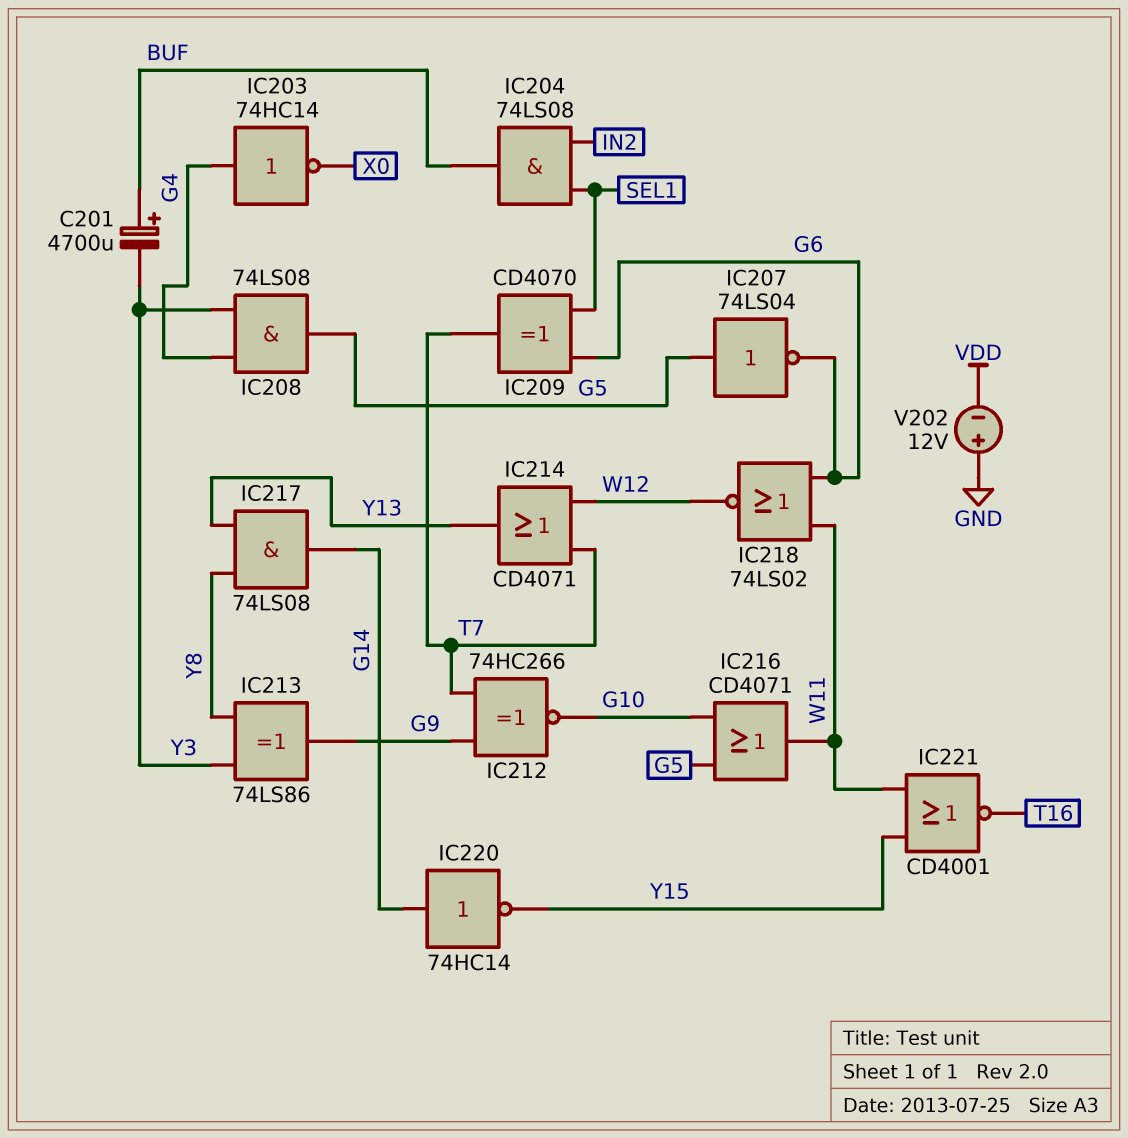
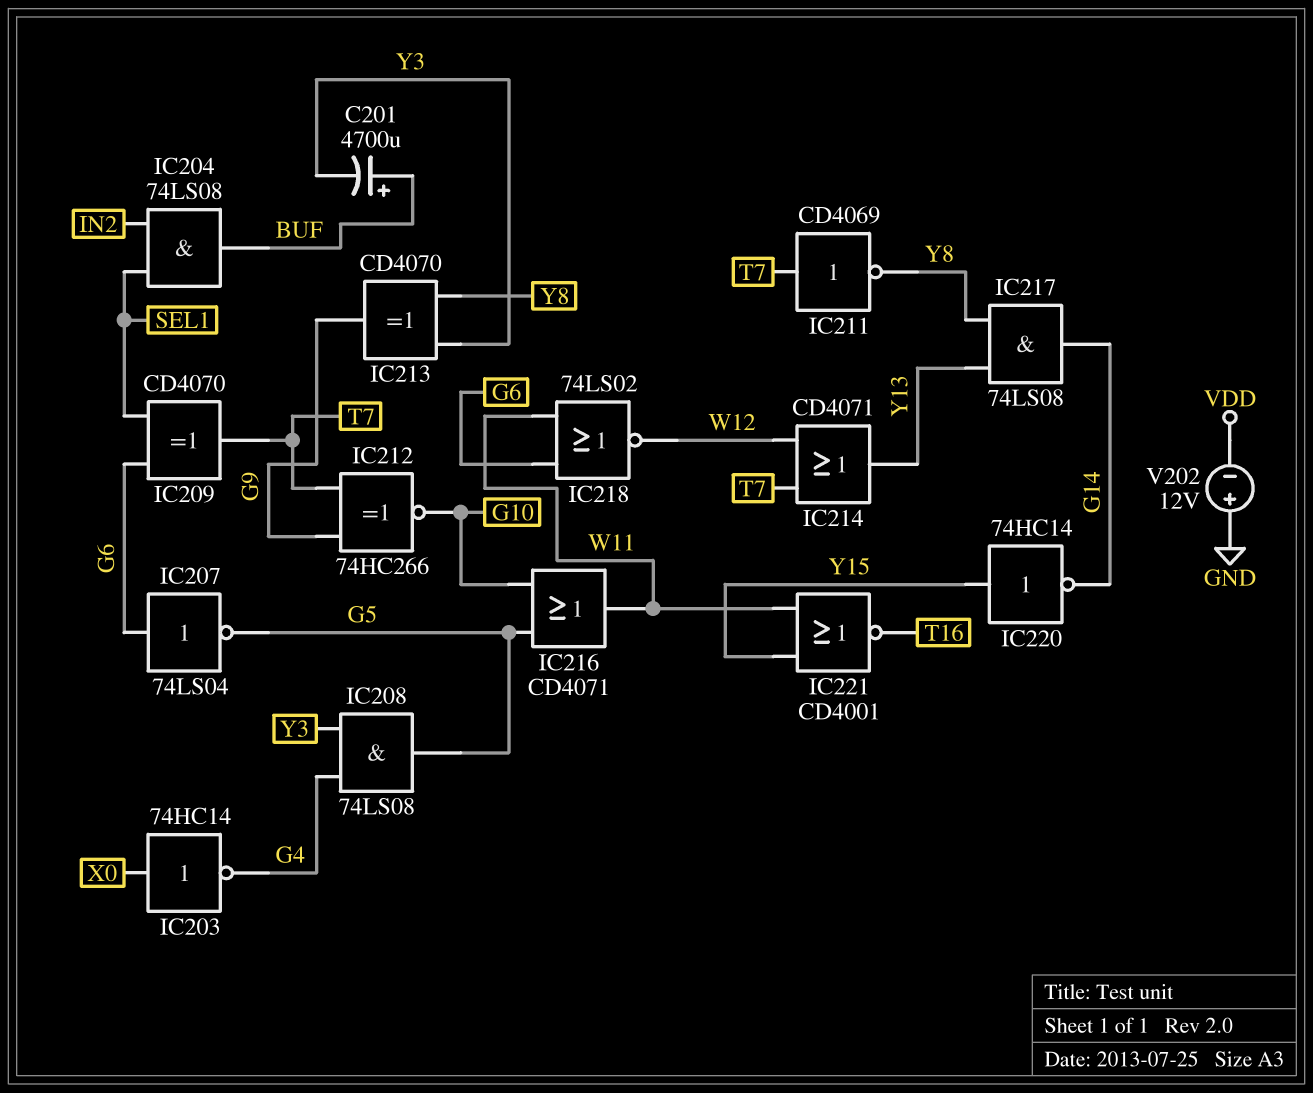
IC203: NOT 74HC14 (in G4, out X0) -> NOT 74HC14 (in X0, out G4)
IC207: NOT 74LS04 (in G5, out G6) -> NOT 74LS04 (in G6, out G5)
IC211: none -> NOT CD4069 (in T7, out Y8)
IC213: XOR 74LS86 (in Y3, in Y8, out G9) -> XOR CD4070 (in Y3, in Y8, out G9)
IC220: NOT 74HC14 (in G14, out Y15) -> NOT 74HC14 (in Y15, out G14)

